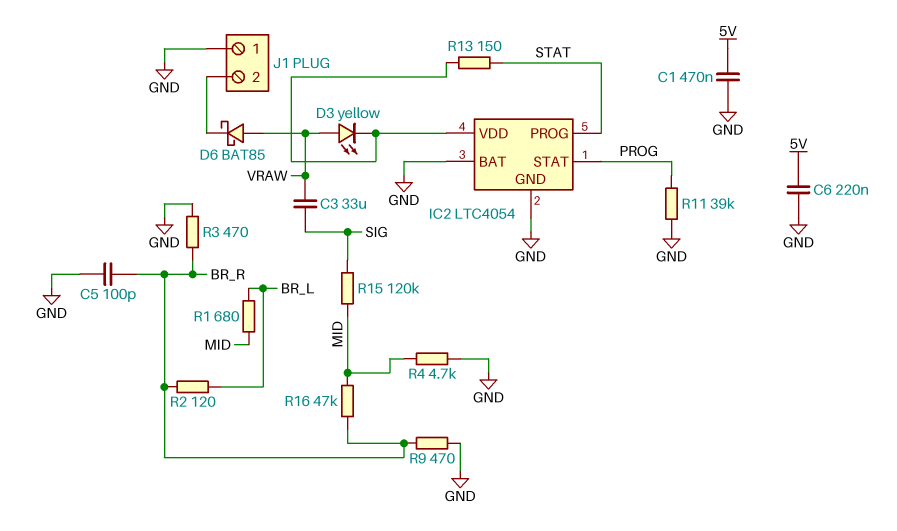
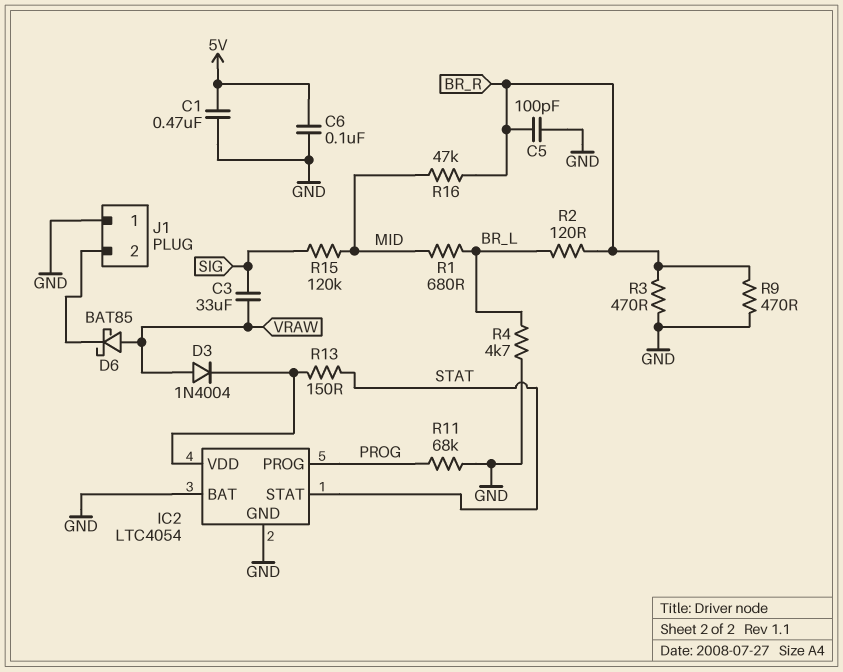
C6: 220nF (5V, GND) -> 100nF (5V, GND)
D3: LED yellow (A VRAW, K IC2/VDD) -> diode 1N4004 (A VRAW, K IC2/VDD)
IC2 pin PROG: STAT -> PROG
IC2 pin STAT: PROG -> STAT
R4: 4.7k (GND, MID) -> 4.7k (BR_L, GND)
R11: 39k (GND, PROG) -> 68k (GND, PROG)

